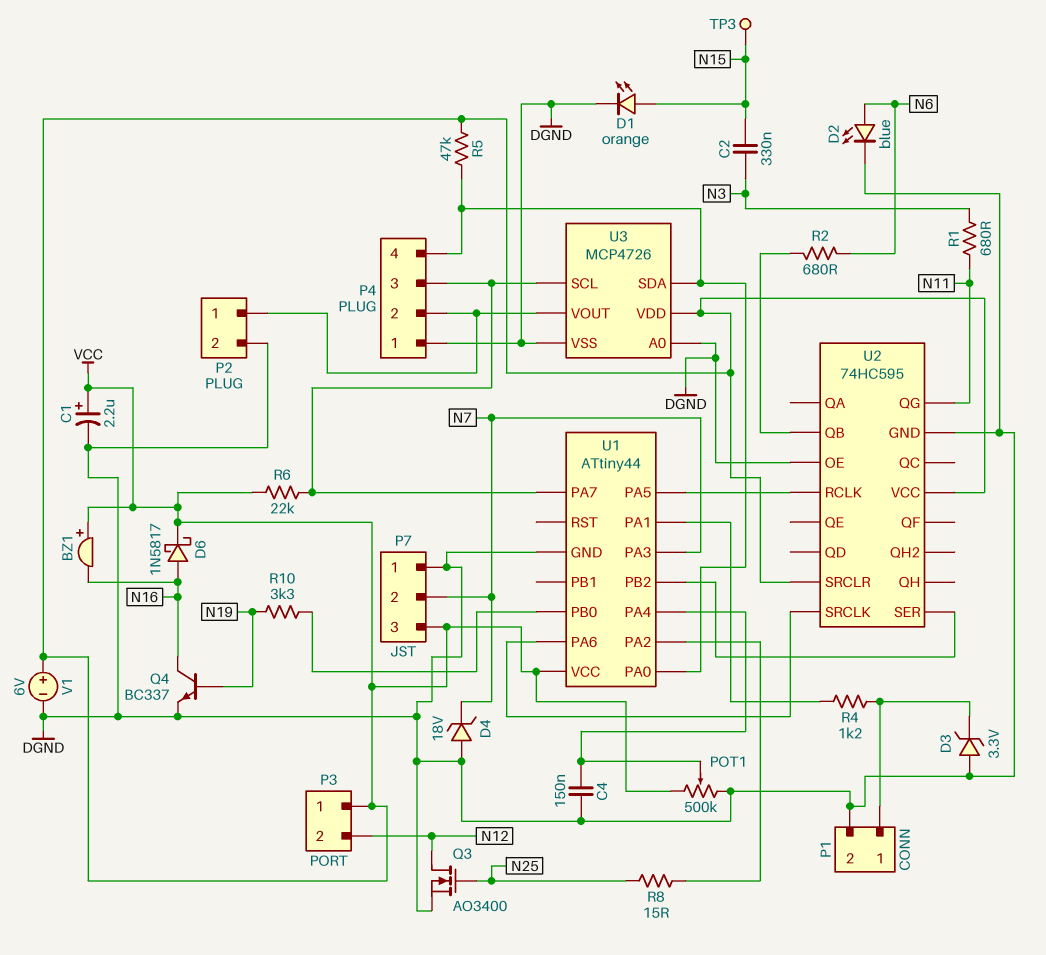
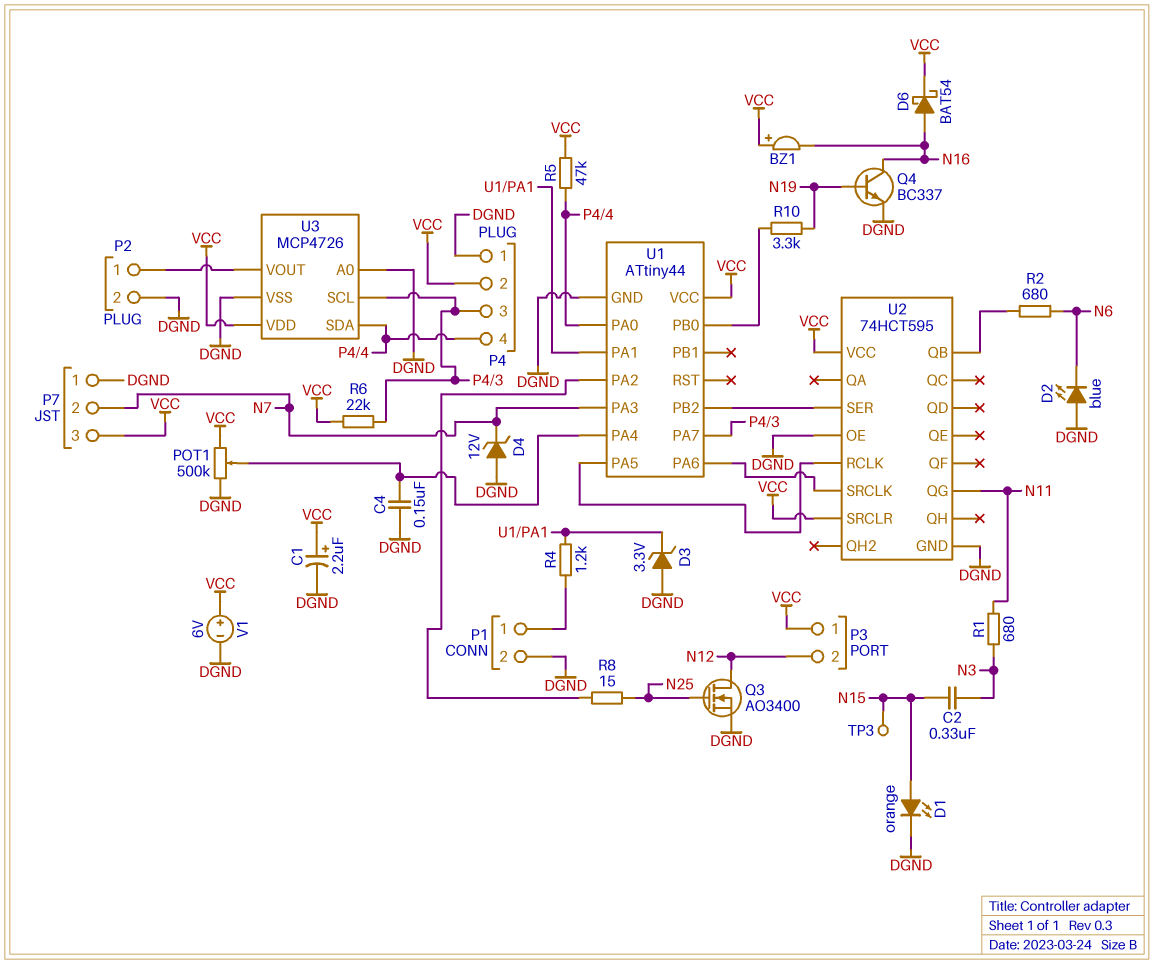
D2: LED blue (A N6, K DGND) -> LED blue (A DGND, K N6)
D3: zener 3.3V (A DGND, K P1/1) -> zener 3.3V (A DGND, K U1/PA1)
D4: zener 18V (A DGND, K N7) -> zener 12V (A DGND, K N7)
D6: schottky 1N5817 (A N16, K VCC) -> schottky BAT54 (A N16, K VCC)
P4 pin 2: P2/1 -> VCC
U2: 74HC595 -> 74HCT595

